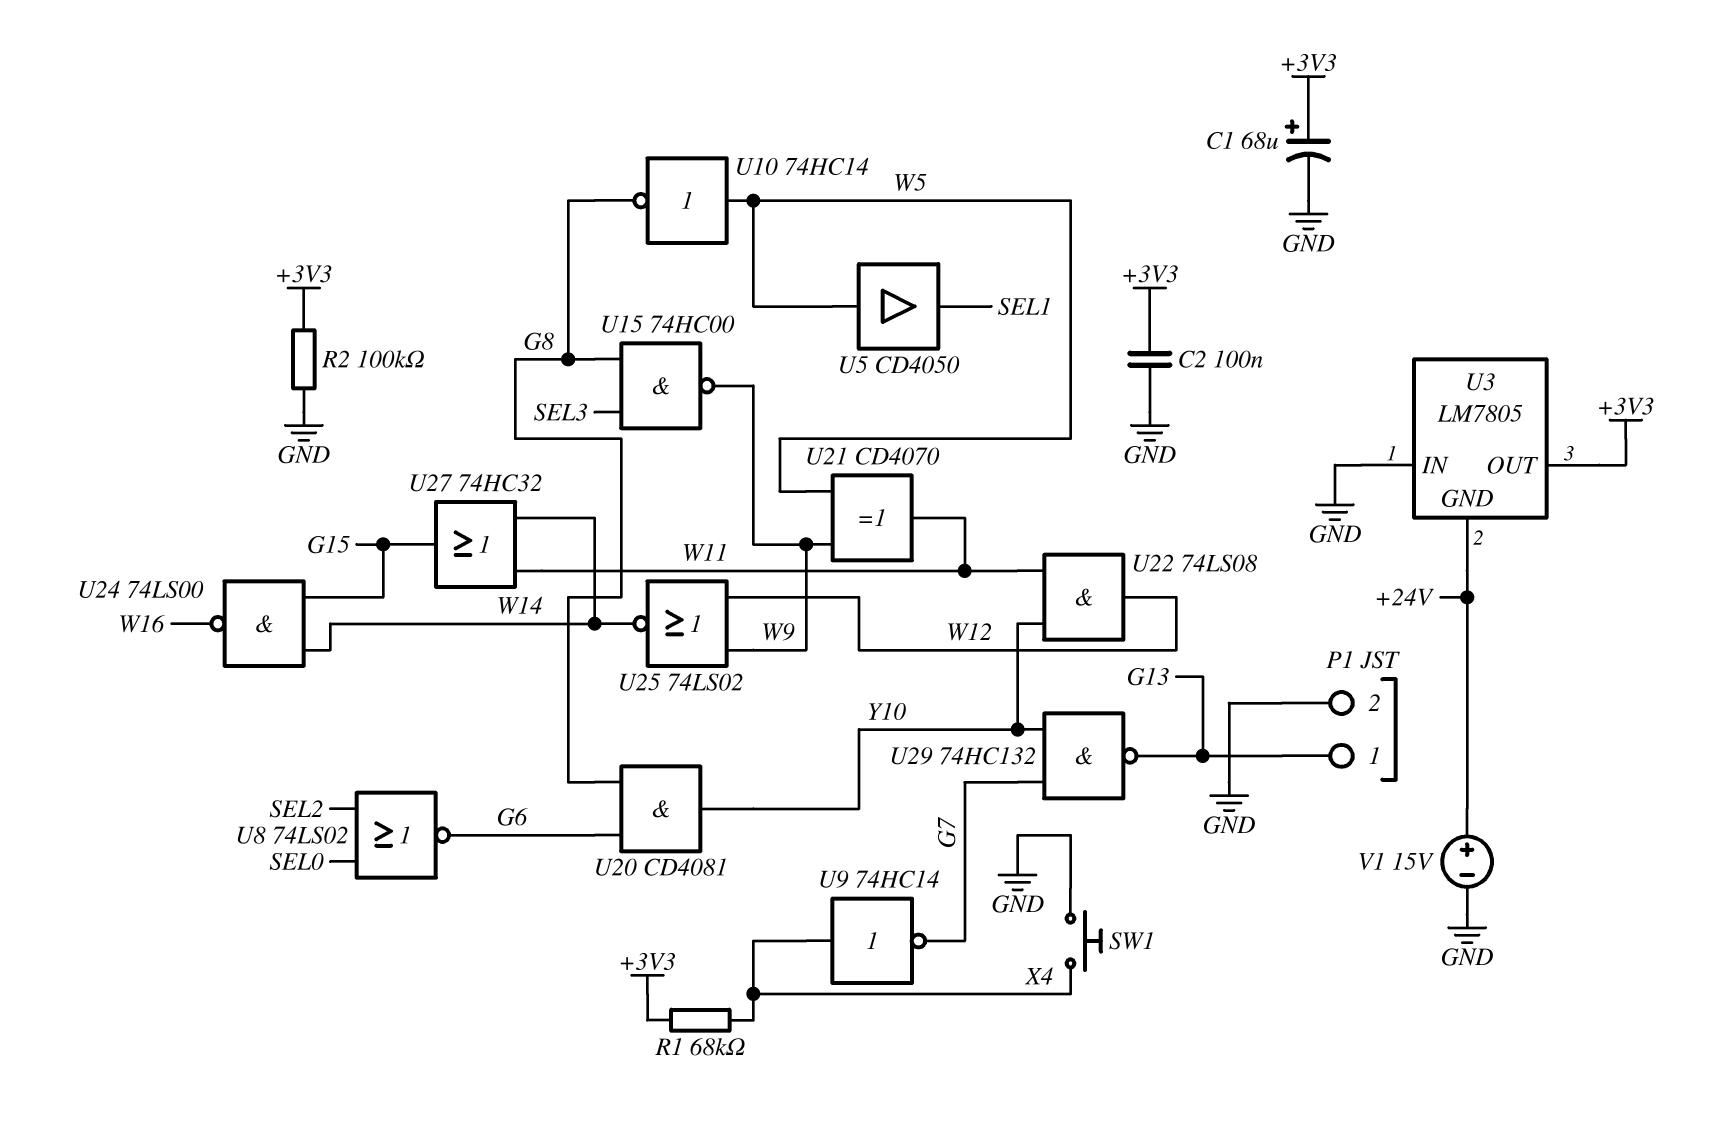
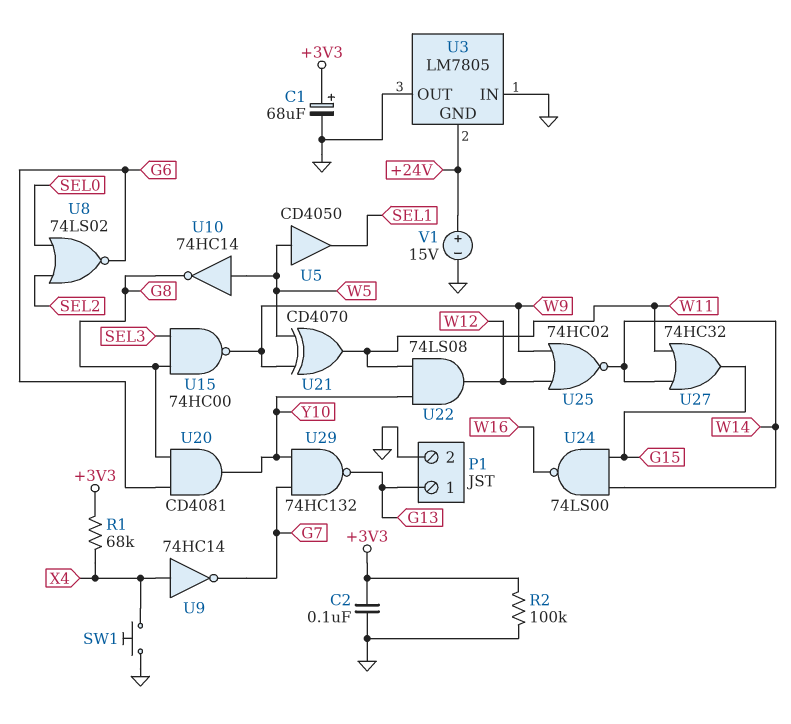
U3 pin OUT: +3V3 -> GND
U25: NOR 74LS02 (in W9, in W12, out W14) -> NOR 74HC02 (in W9, in W12, out W14)

